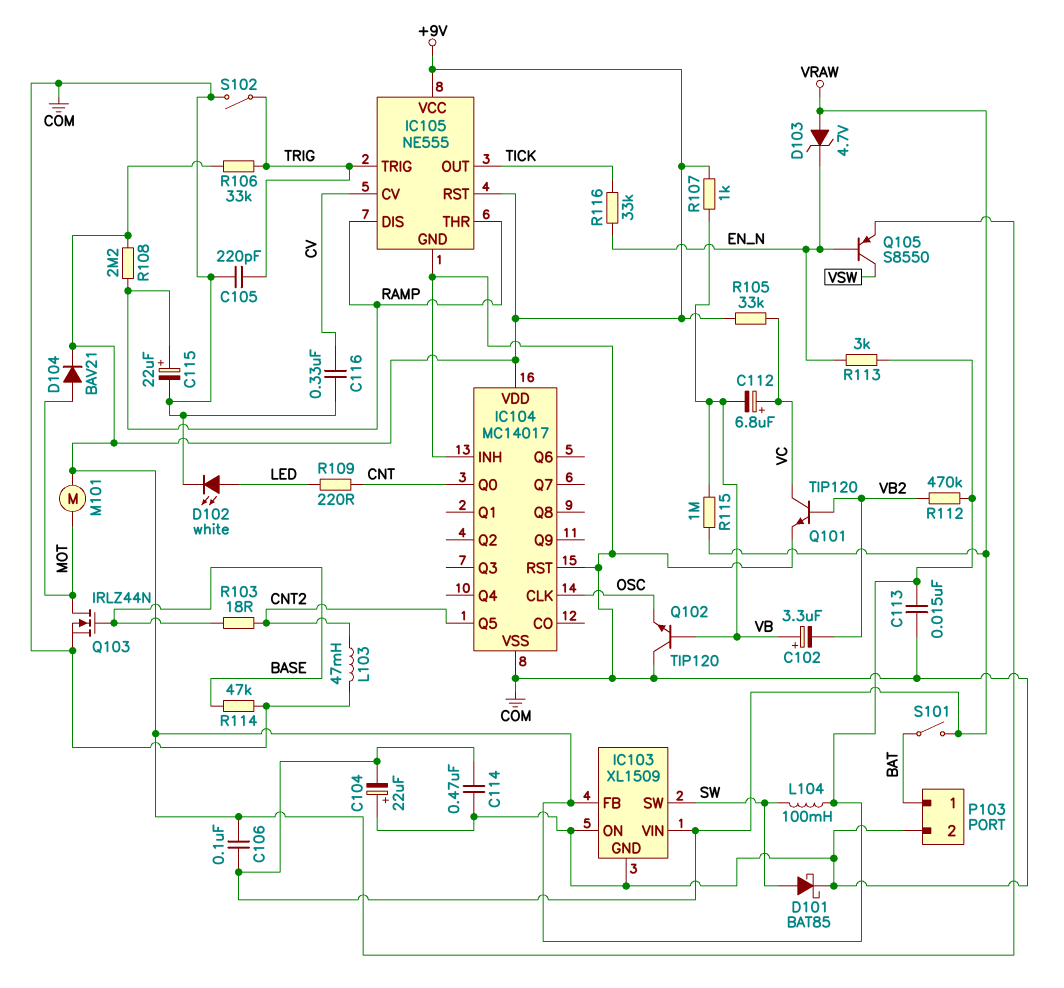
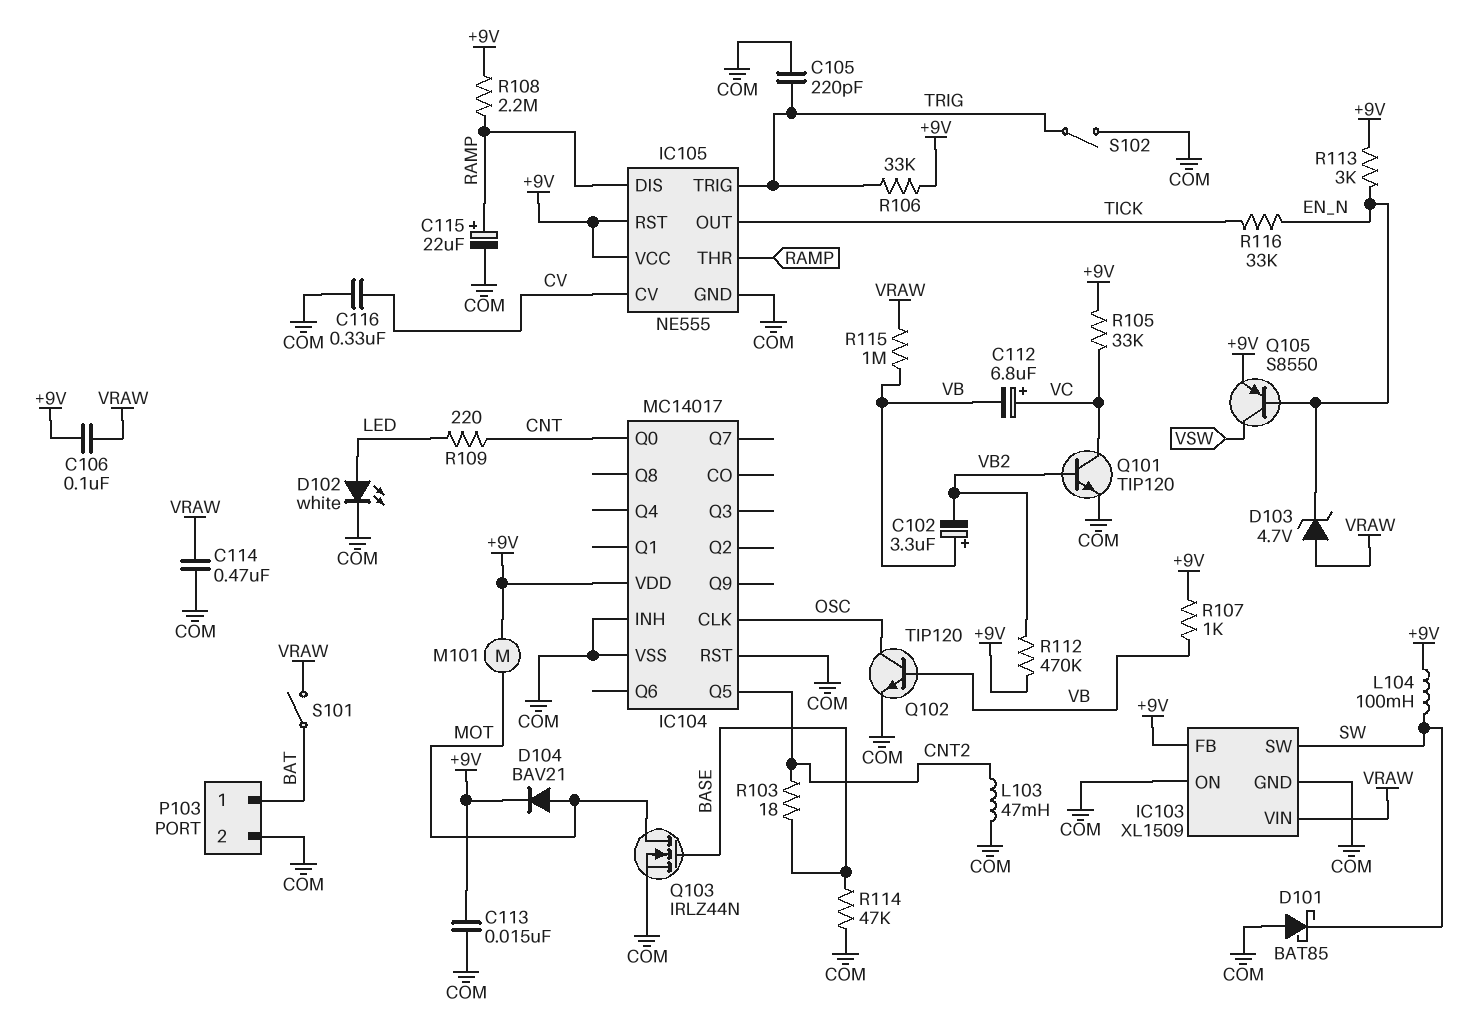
C104: 22uF (plus COM, minus VRAW) -> none
D101: schottky BAT85 (A SW, K COM) -> schottky BAT85 (A COM, K SW)
Q102: NPN TIP120 (B VB, C COM, E OSC) -> NPN TIP120 (B VB, C OSC, E COM)

